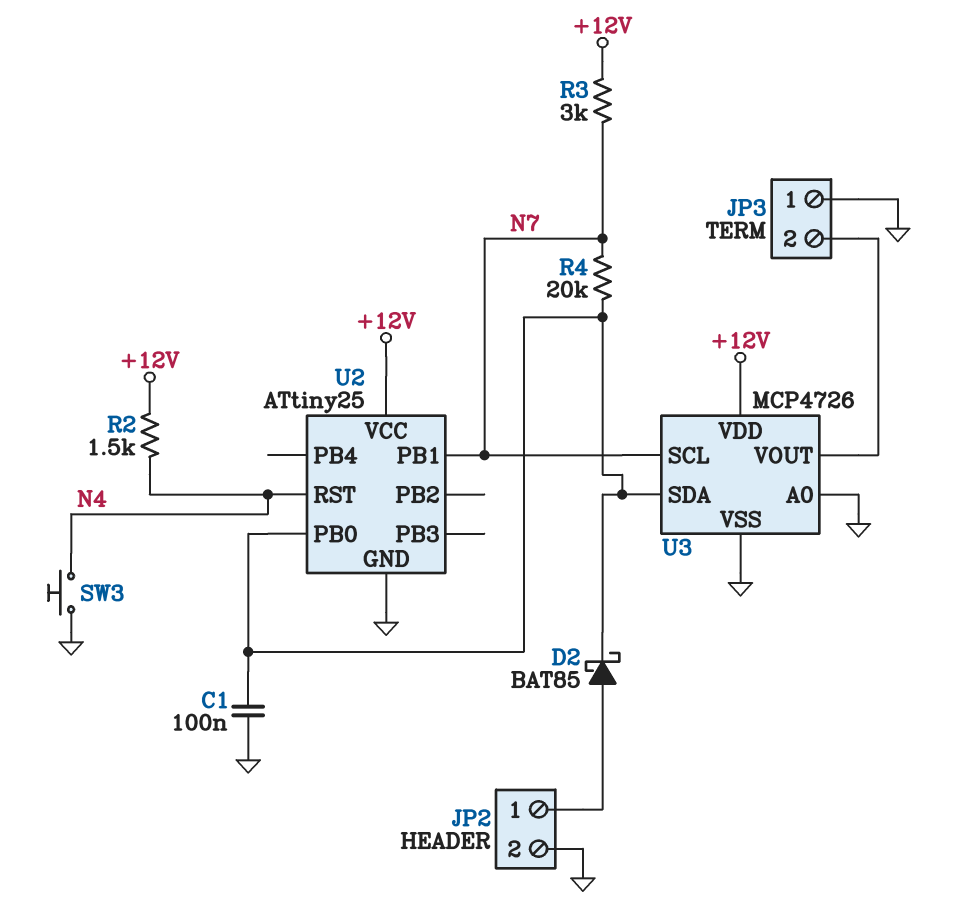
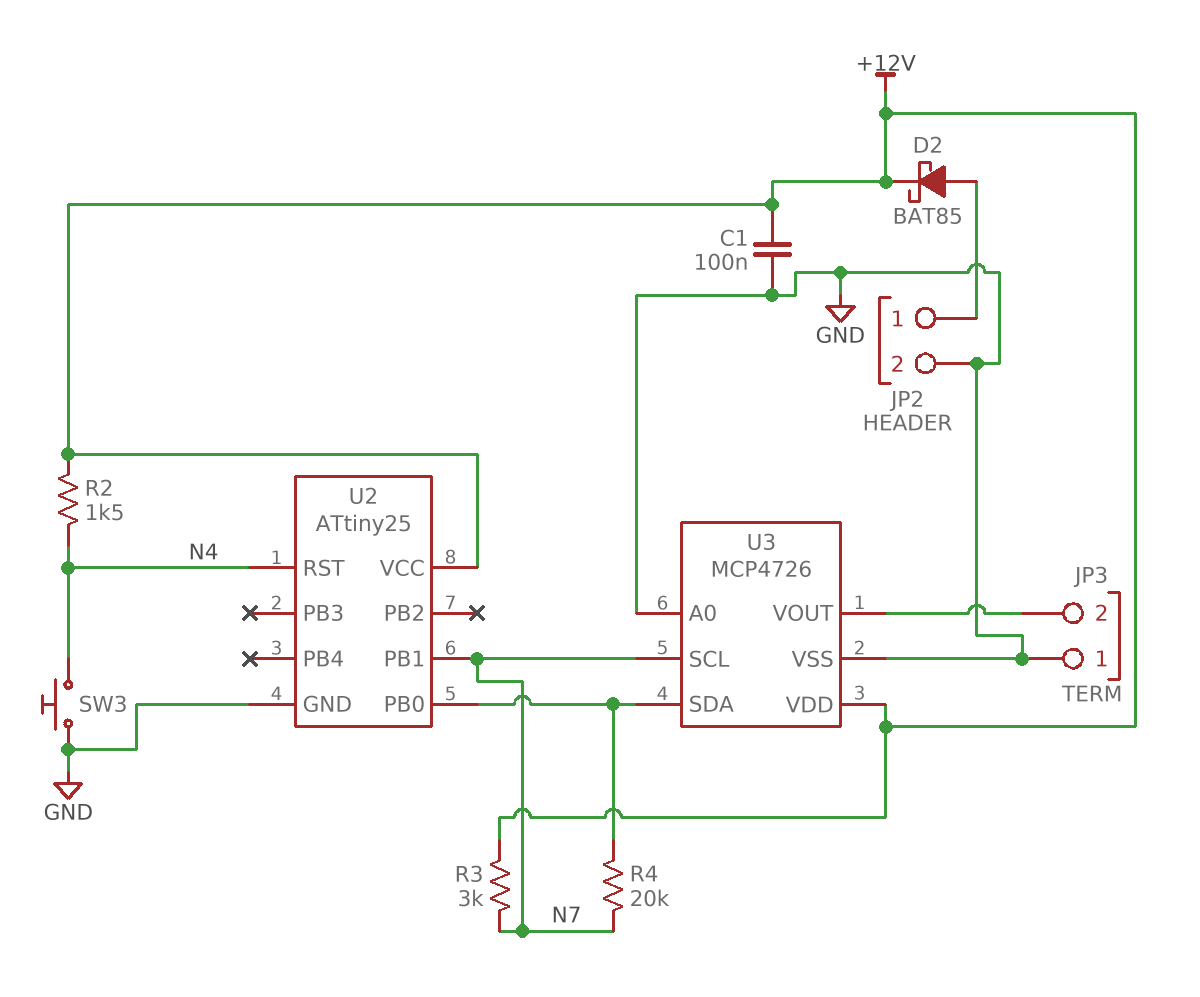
C1: 100nF (GND, U2/PB0) -> 100nF (+12V, GND)
D2: schottky BAT85 (A JP2/1, K U2/PB0) -> schottky BAT85 (A JP2/1, K +12V)

